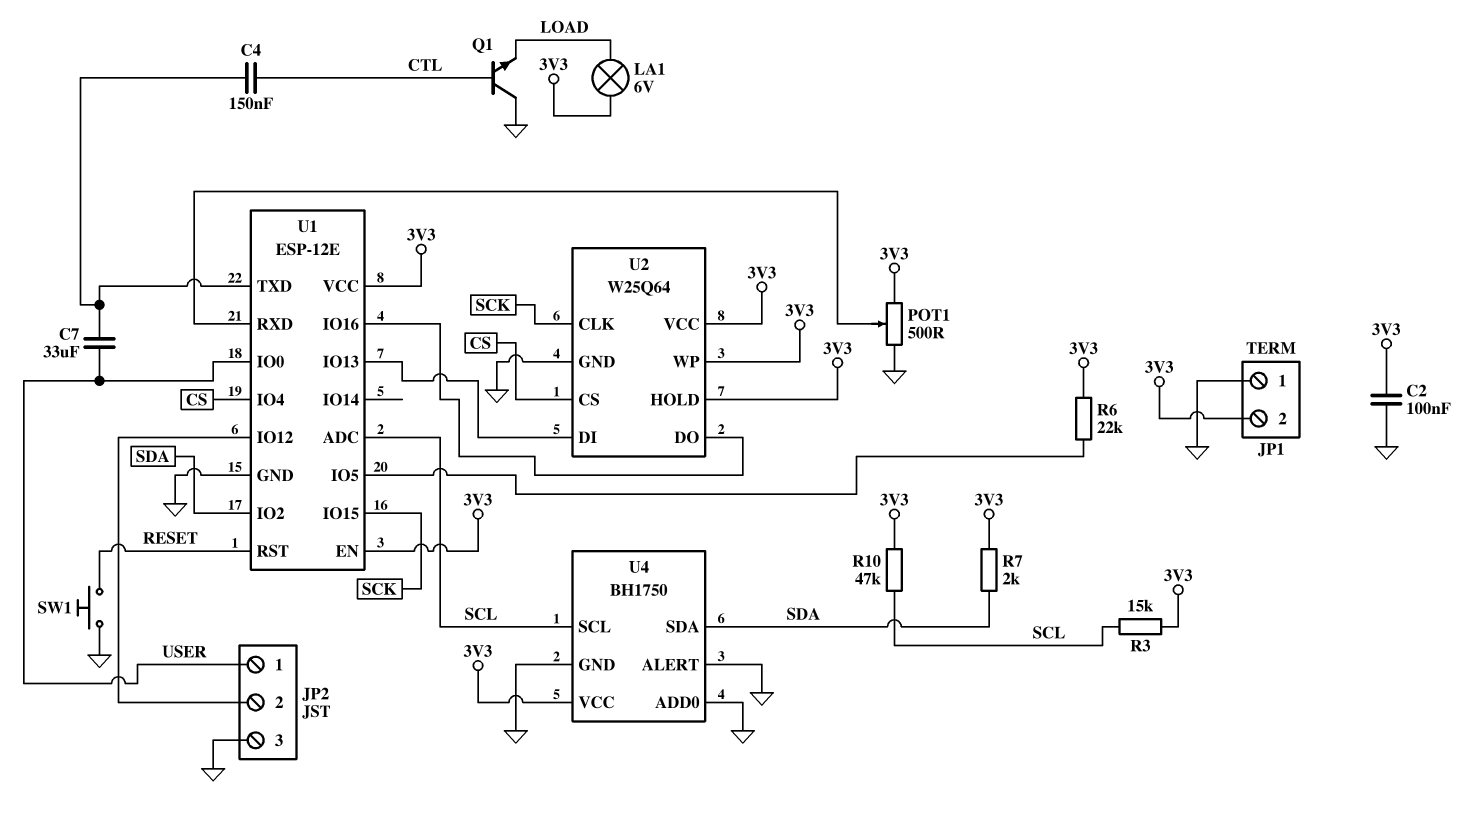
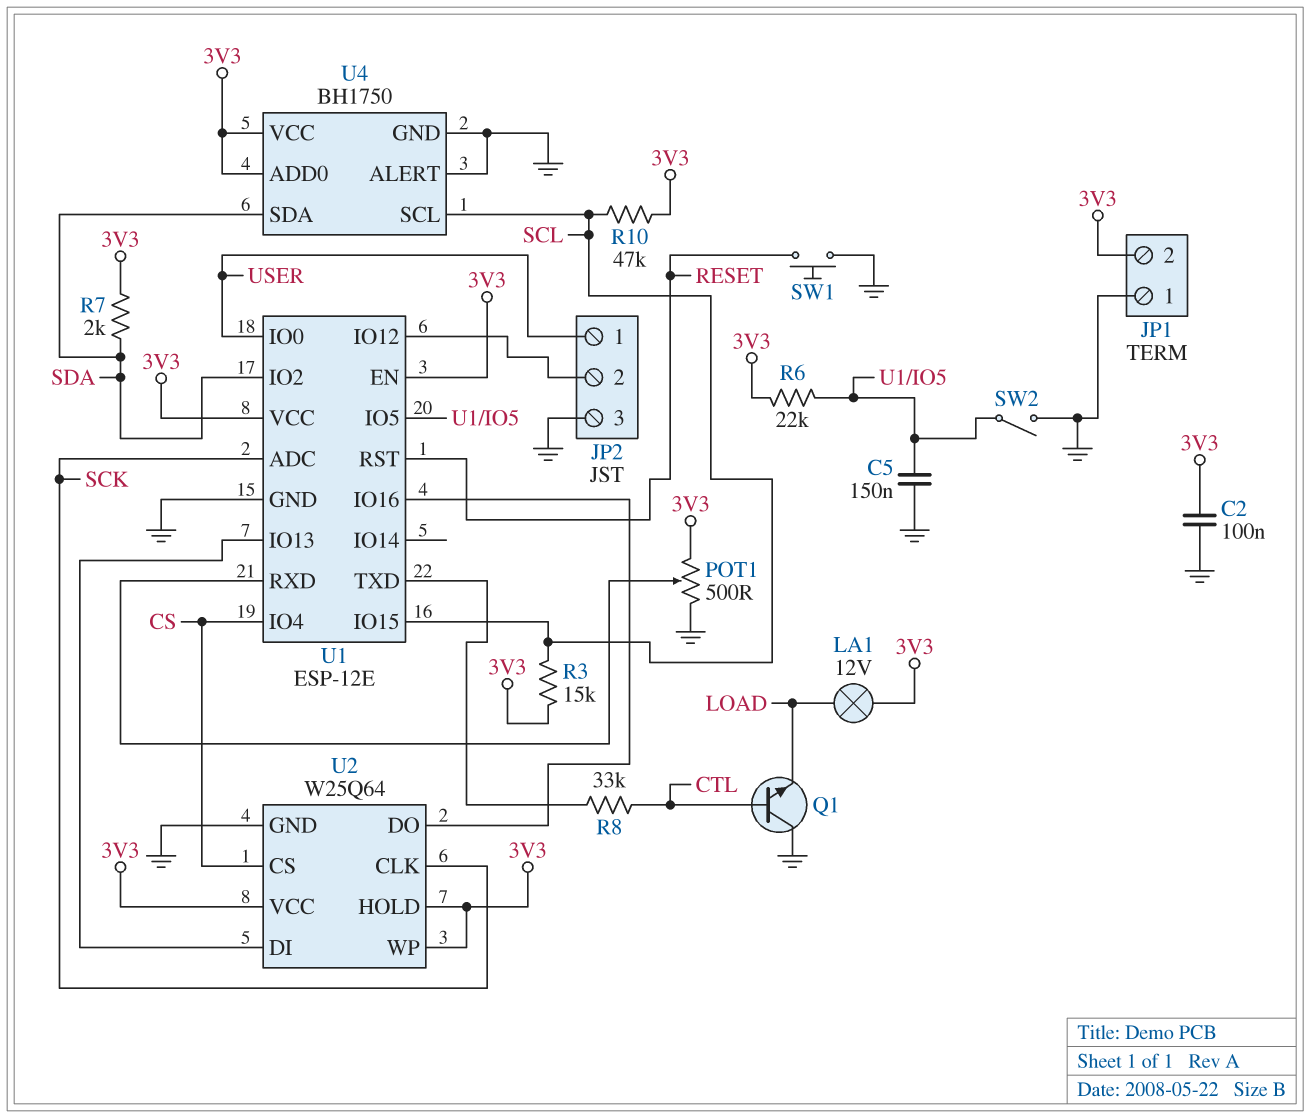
C4: 150nF (CTL, U1/TXD) -> none
C5: none -> 150nF (GND, U1/IO5)
C7: 33uF (U1/TXD, USER) -> none
LA1: lamp 6V (3V3, LOAD) -> lamp 12V (3V3, LOAD)
R8: none -> 33k (CTL, U1/TXD)
SW2: none -> switch (GND, U1/IO5)
U1 pin ADC: SCL -> SCK
U1 pin IO15: SCK -> SCL
U4 pin ADD0: GND -> 3V3

